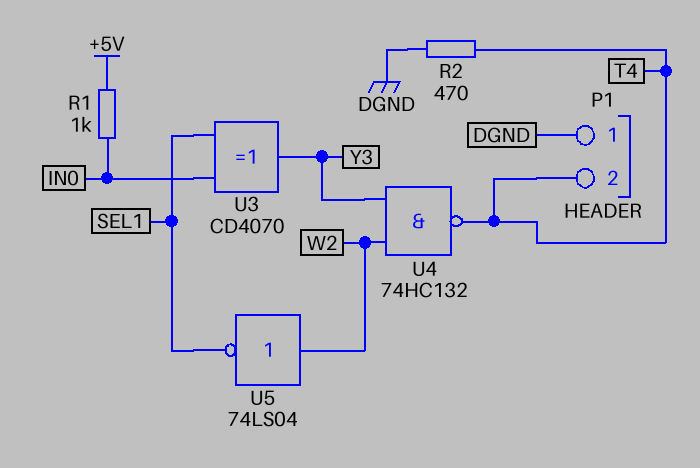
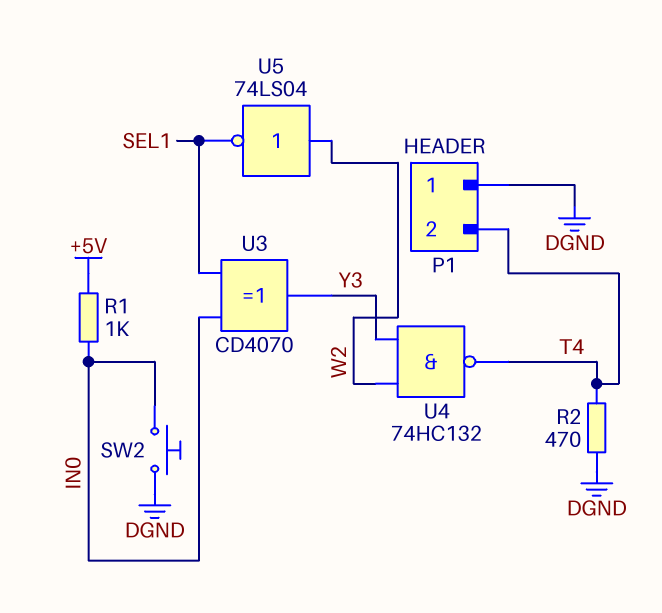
SW2: none -> button (DGND, IN0)

